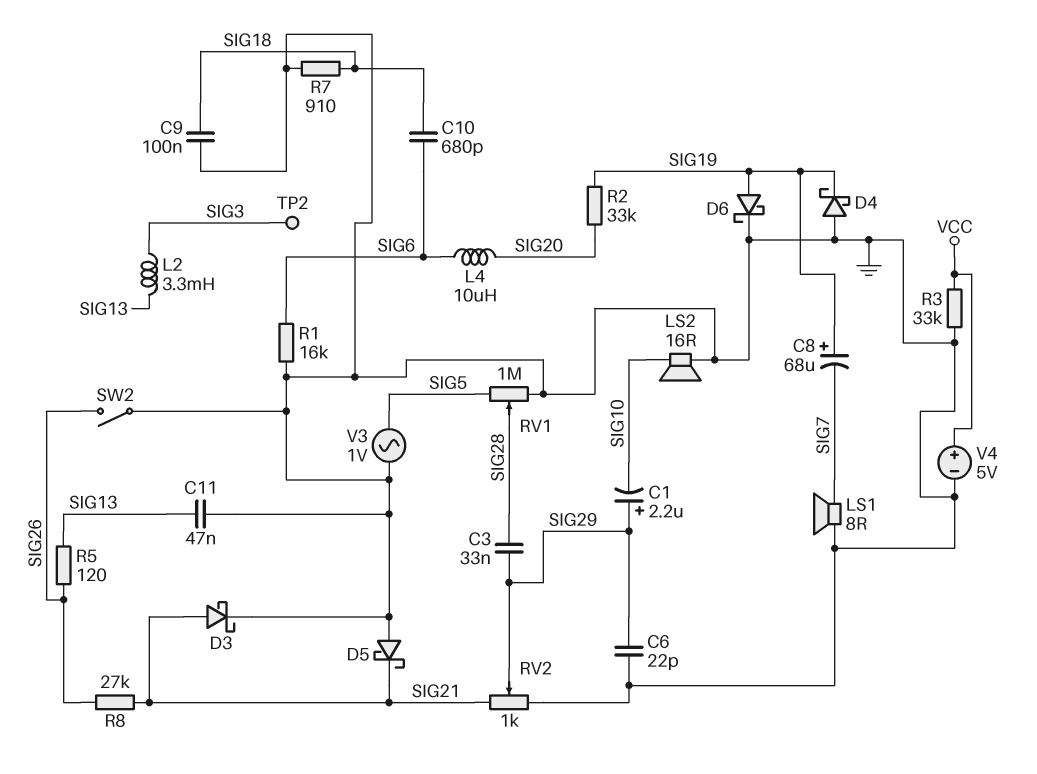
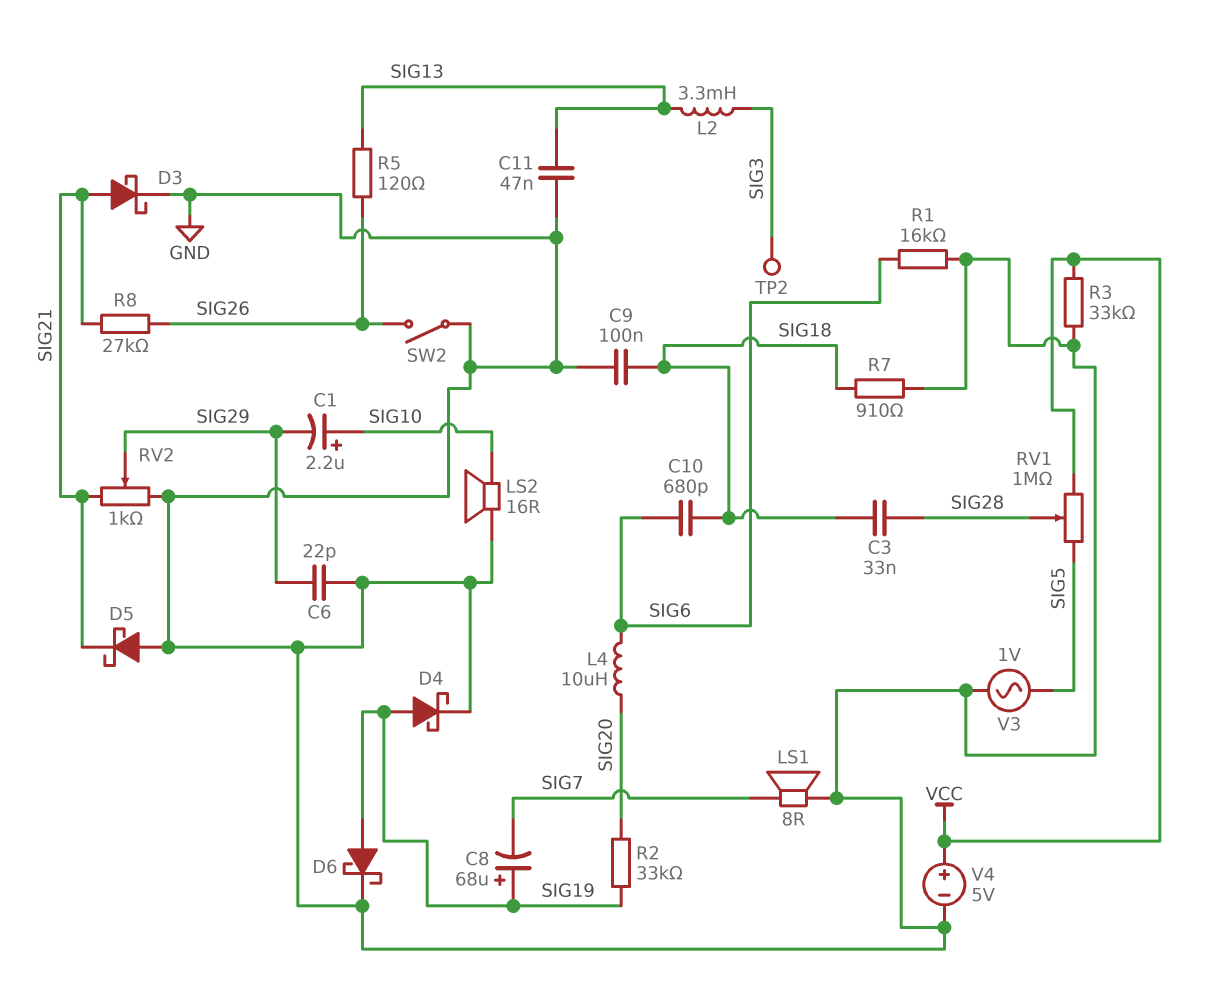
C1: 2.2uF (plus SIG29, minus SIG10) -> 2.2uF (plus SIG10, minus SIG29)
C3: 33nF (SIG28, SIG29) -> 33nF (SIG18, SIG28)
D4: schottky (A GND, K SIG19) -> schottky (A SIG19, K GND)
RV1: 1M (GND, SIG5, wiper SIG28) -> 1M (SIG5, VCC, wiper SIG28)

